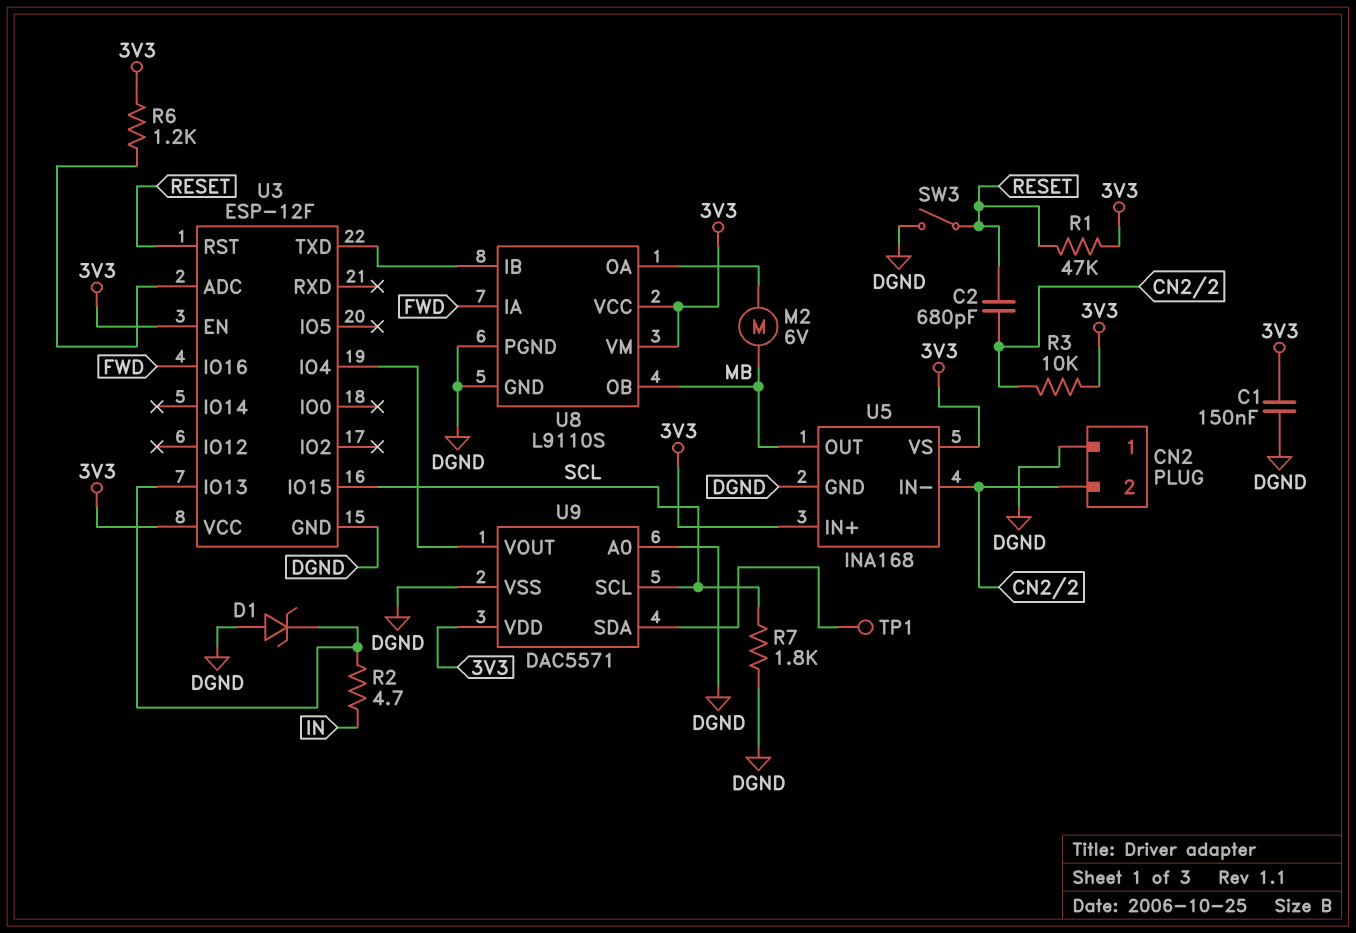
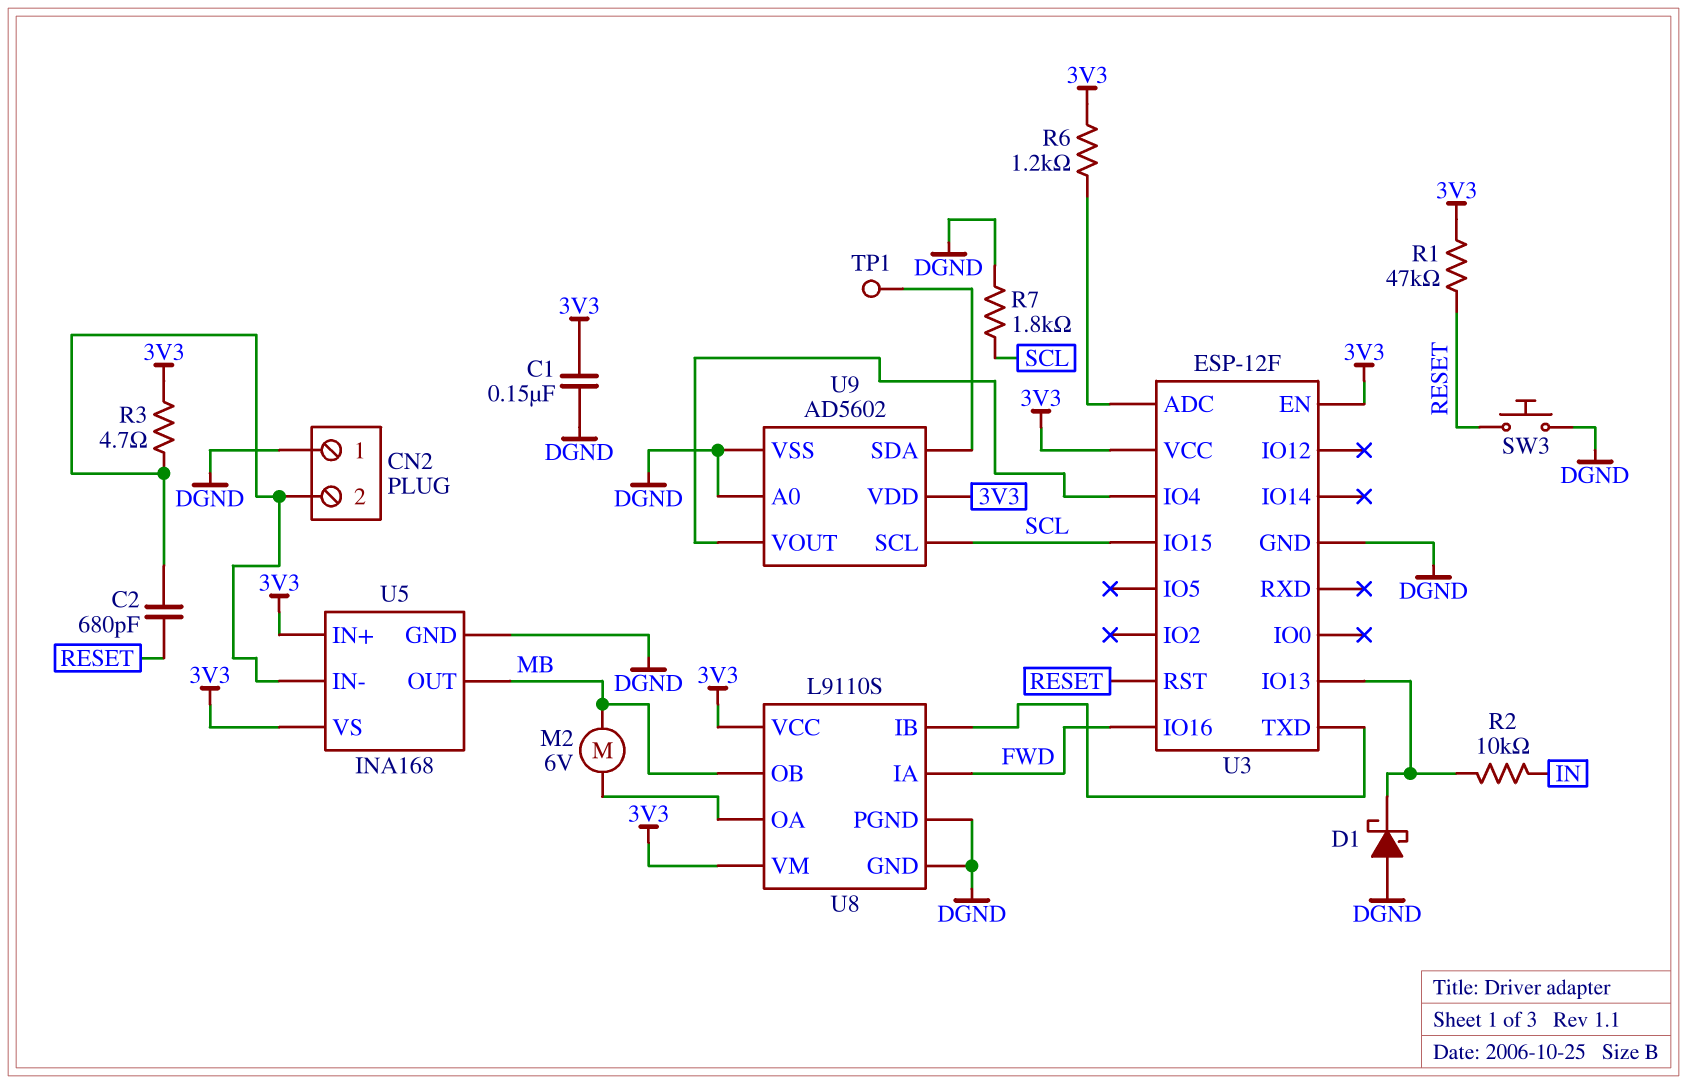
D1: zener (A DGND, K U3/IO13) -> schottky (A DGND, K U3/IO13)
R2: 4.7 (IN, U3/IO13) -> 10k (IN, U3/IO13)
R3: 10k (3V3, CN2/2) -> 4.7 (3V3, CN2/2)
SW3: switch (DGND, RESET) -> button (DGND, RESET)
U9: DAC5571 -> AD5602

